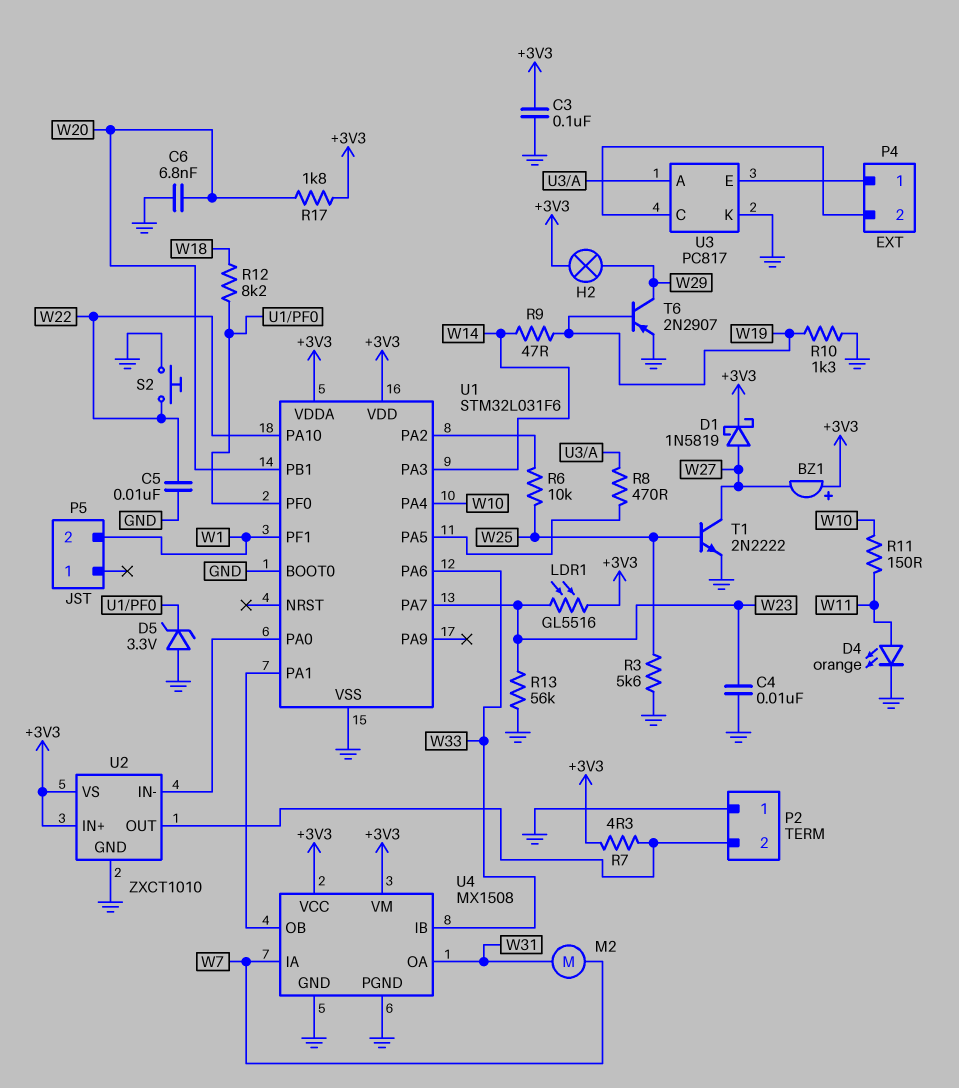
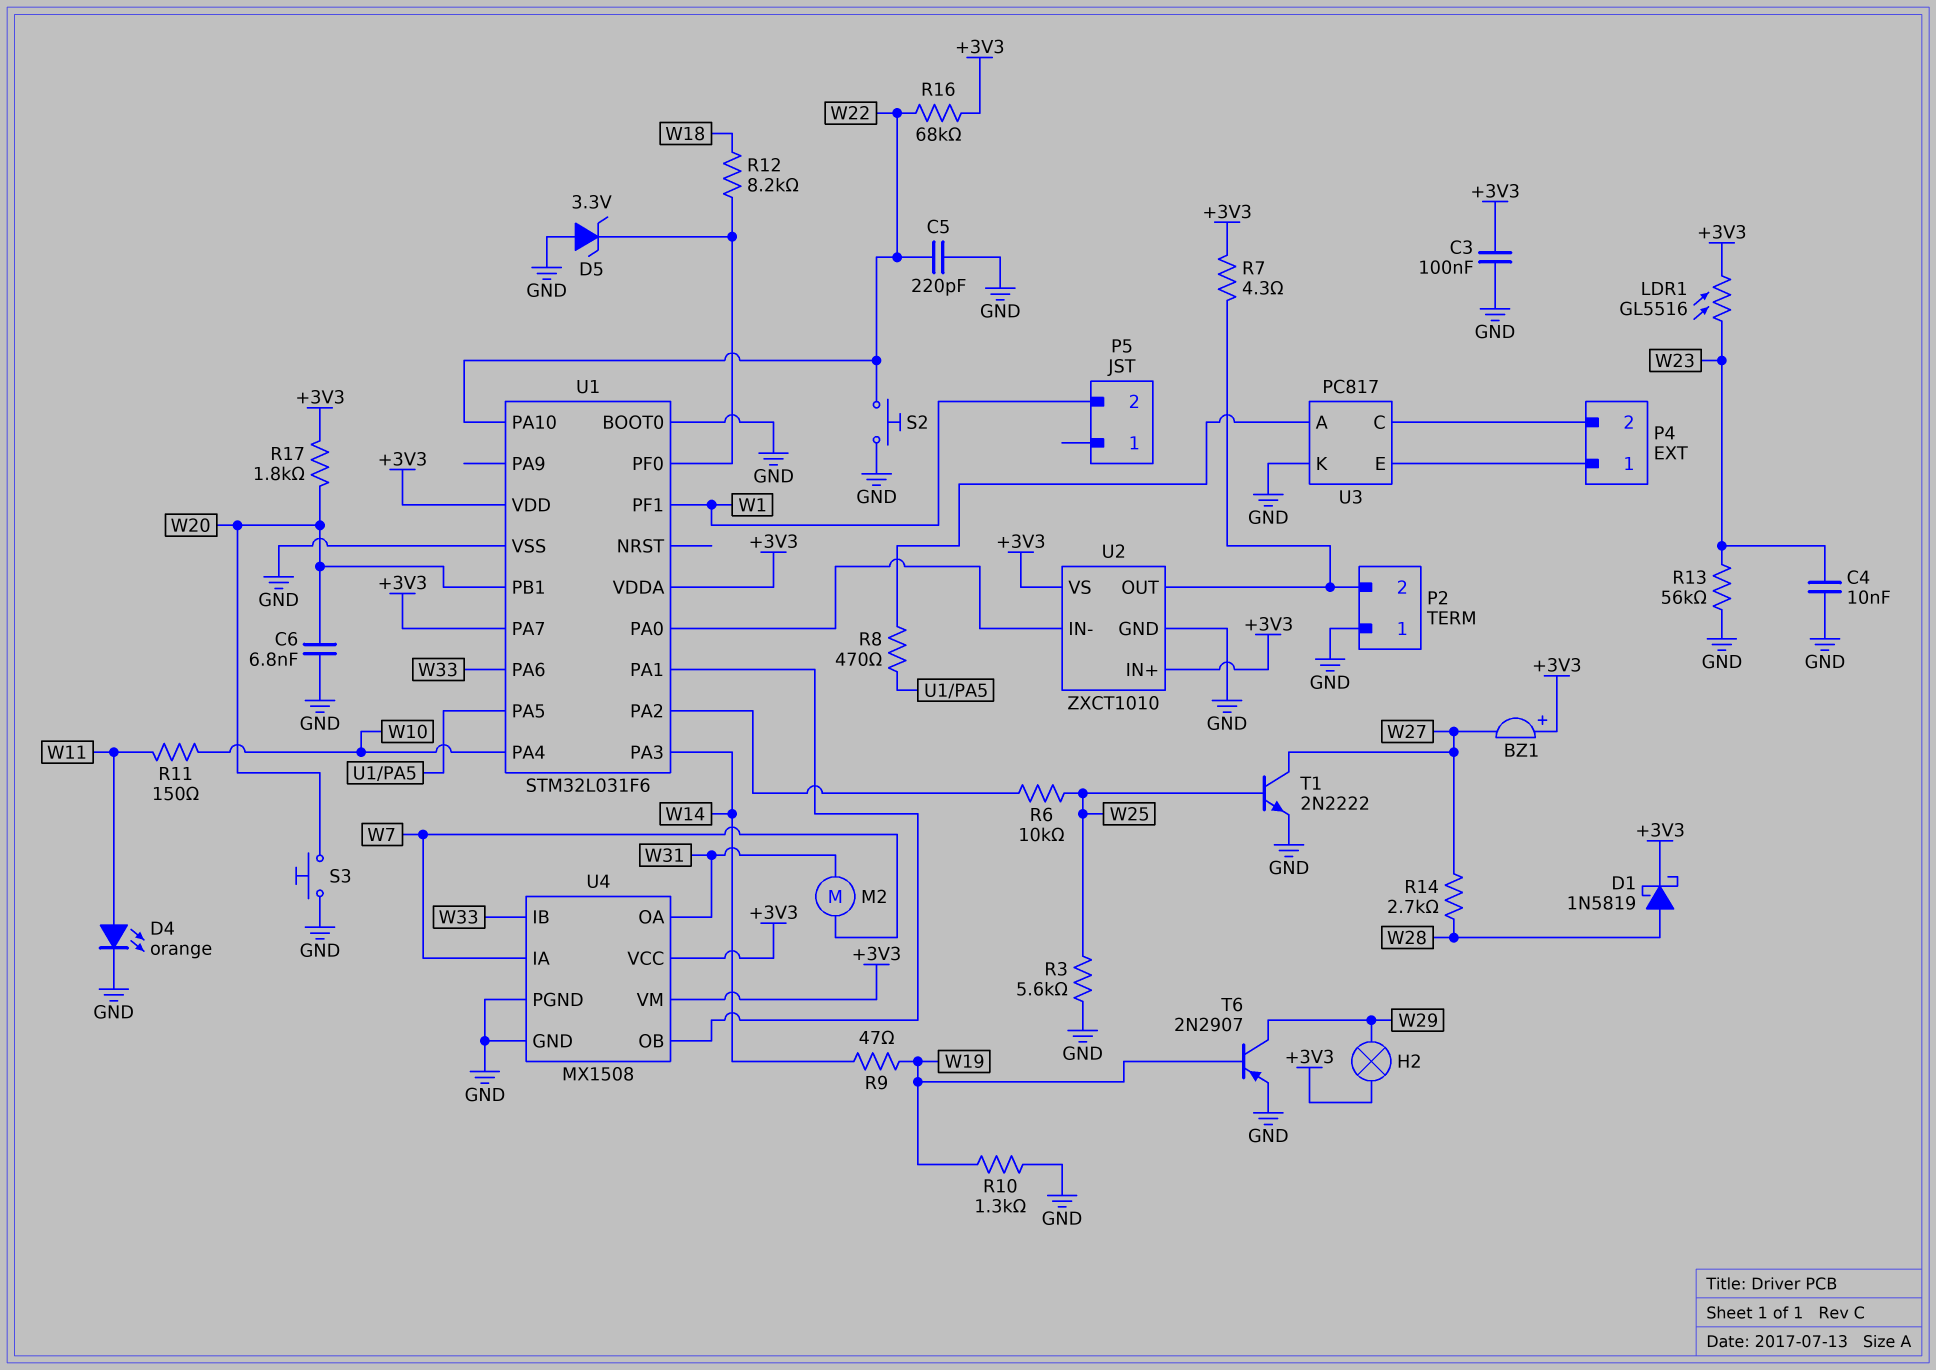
C5: 10nF (GND, W22) -> 220pF (GND, W22)
D1: schottky 1N5819 (A W27, K +3V3) -> schottky 1N5819 (A W28, K +3V3)
R14: none -> 2.7k (W27, W28)
R16: none -> 68k (+3V3, W22)
S3: none -> button (GND, W20)
U1 pin PA7: W23 -> +3V3

